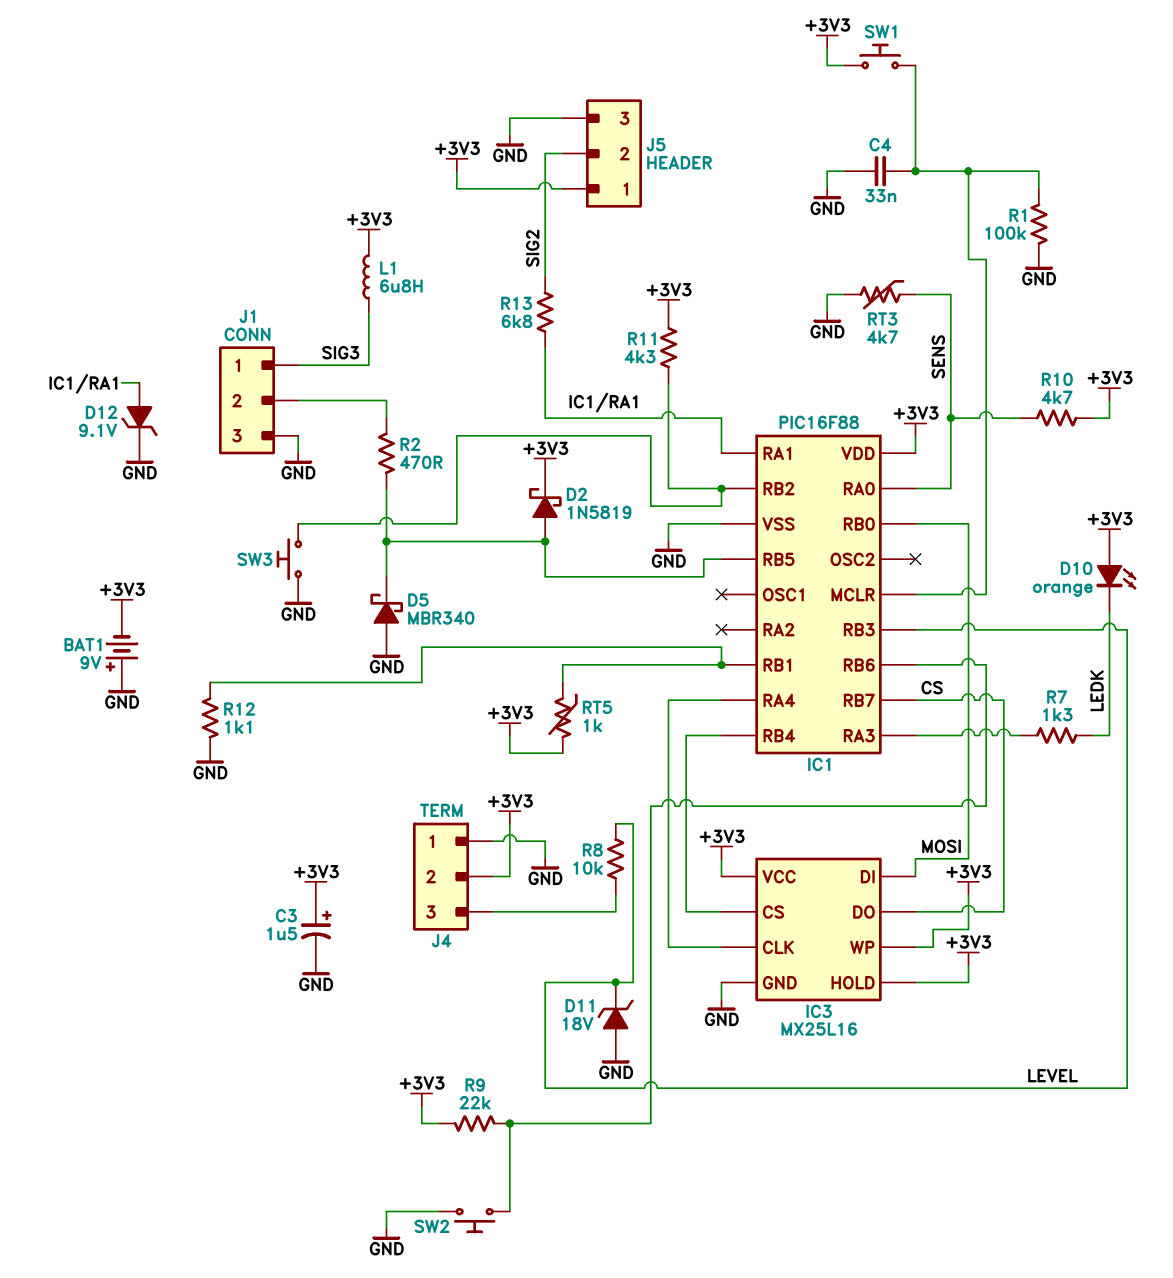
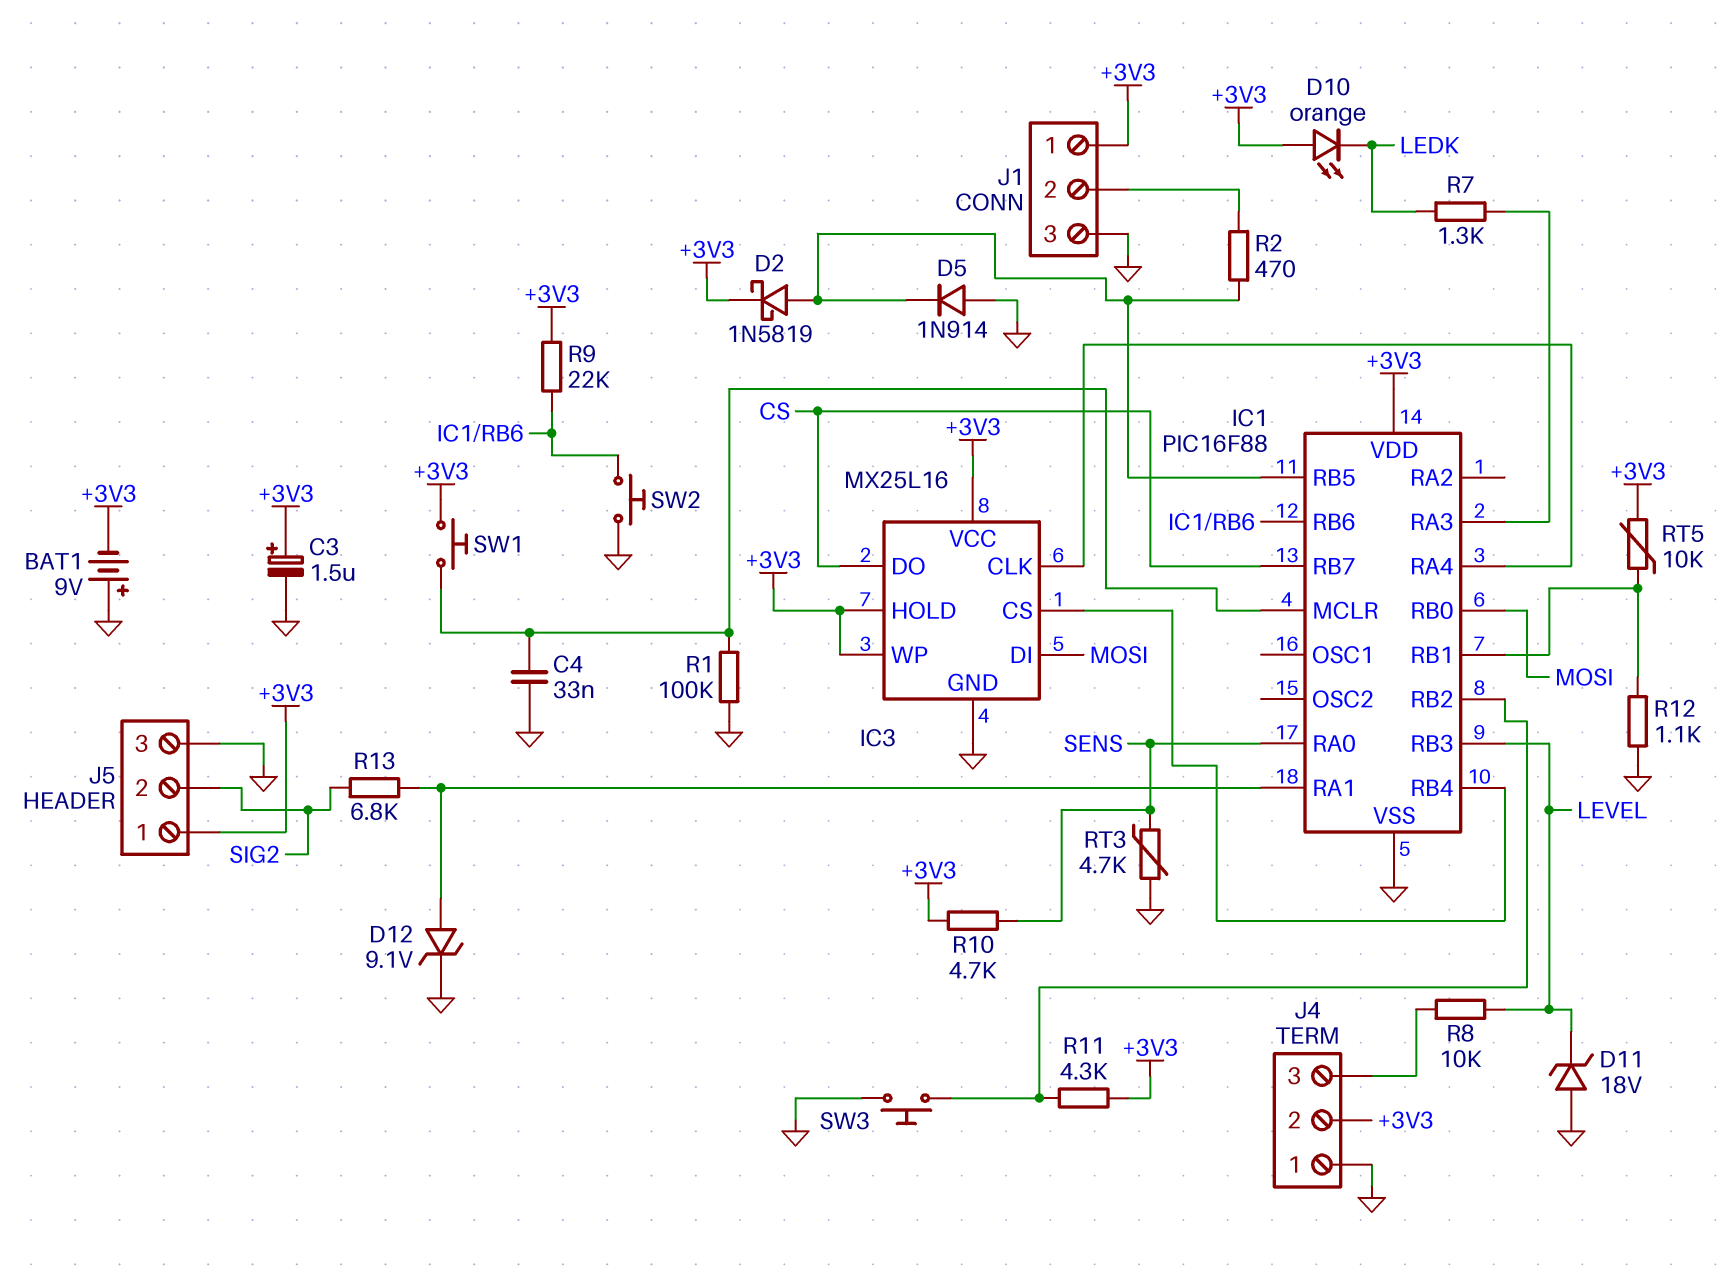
D5: schottky MBR340 (A GND, K IC1/RB5) -> diode 1N914 (A GND, K IC1/RB5)
J1 pin 1: SIG3 -> +3V3
L1: 6.8uH (+3V3, SIG3) -> none
RT5: 1k (+3V3, IC1/RB1) -> 10k (+3V3, IC1/RB1)

